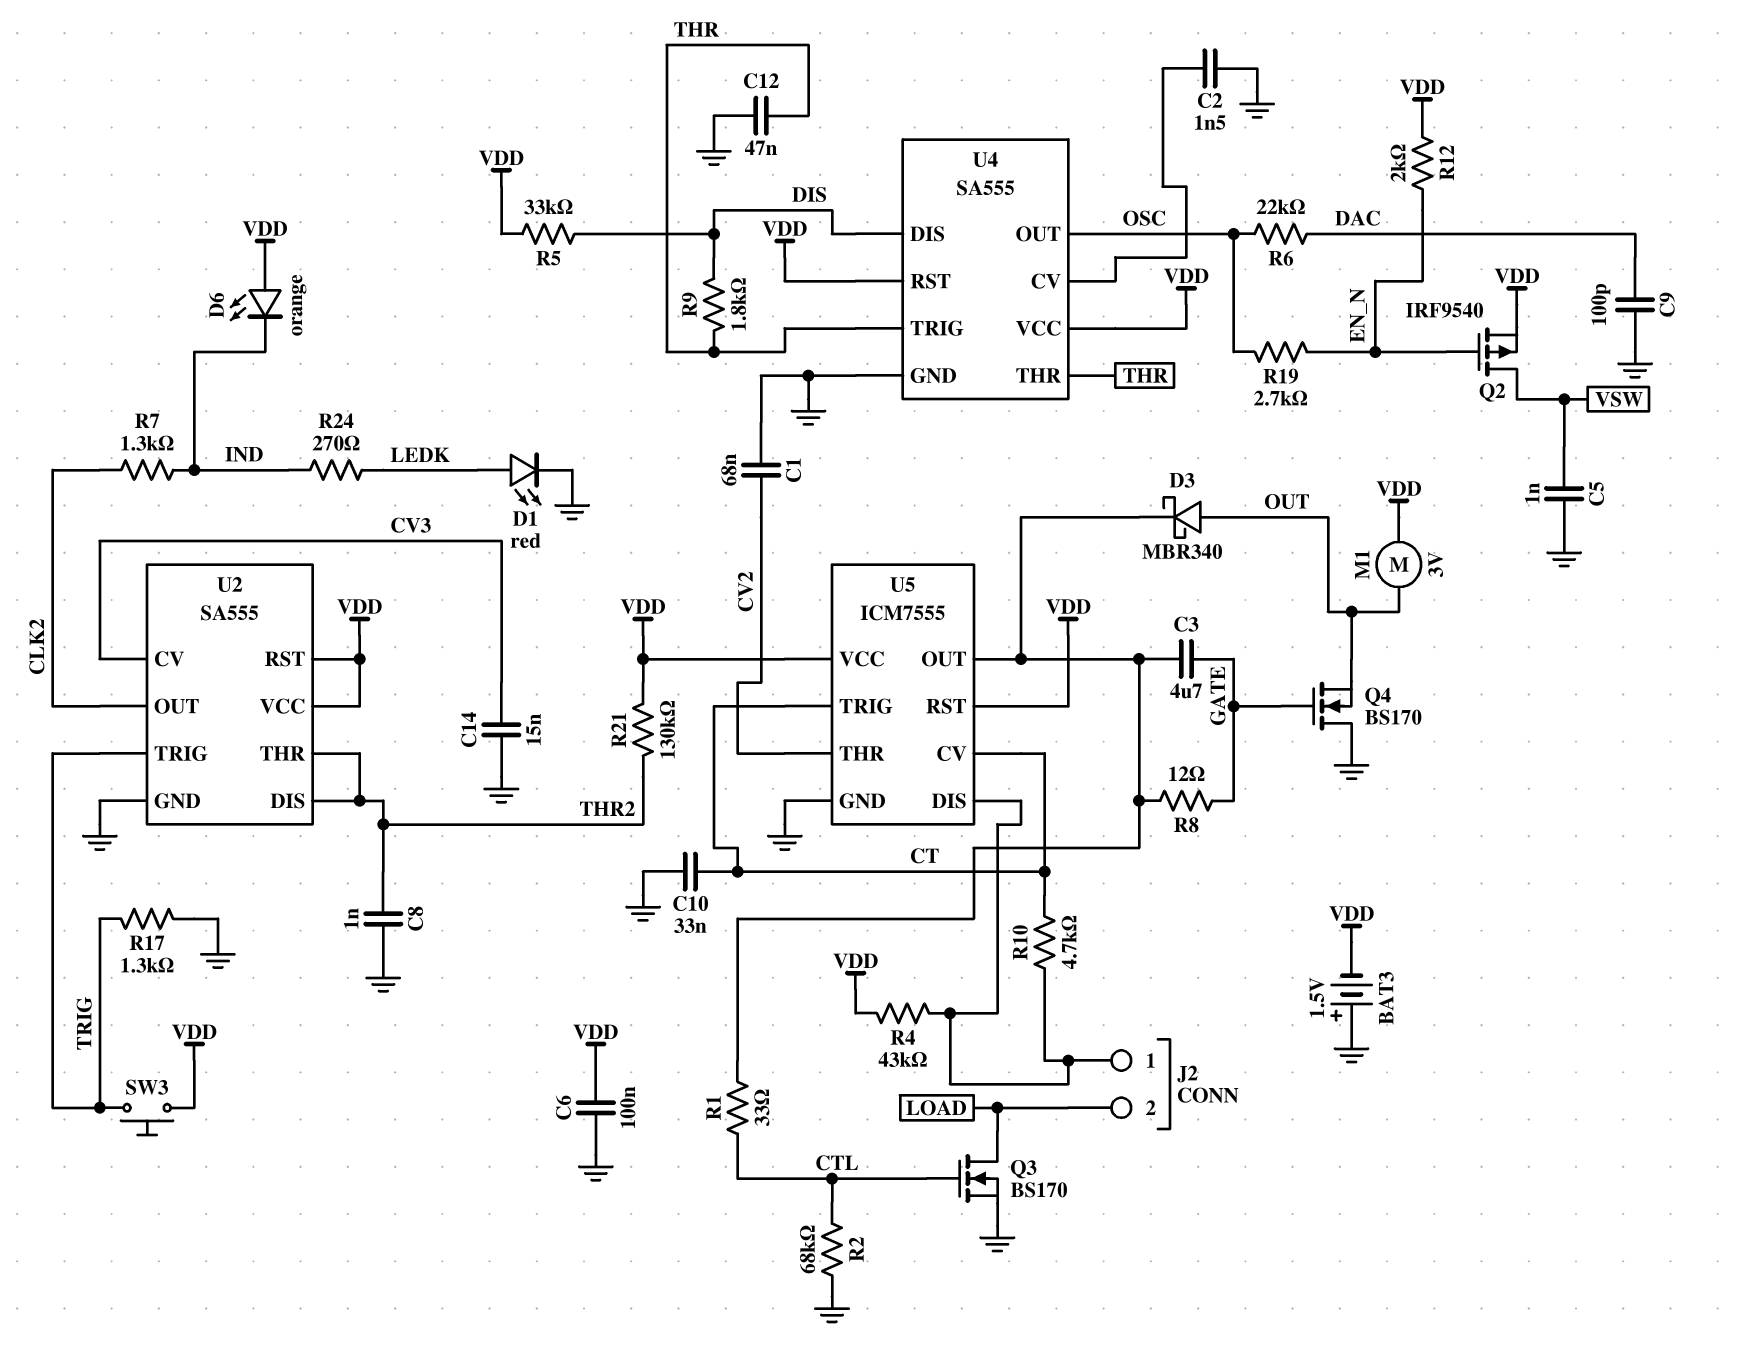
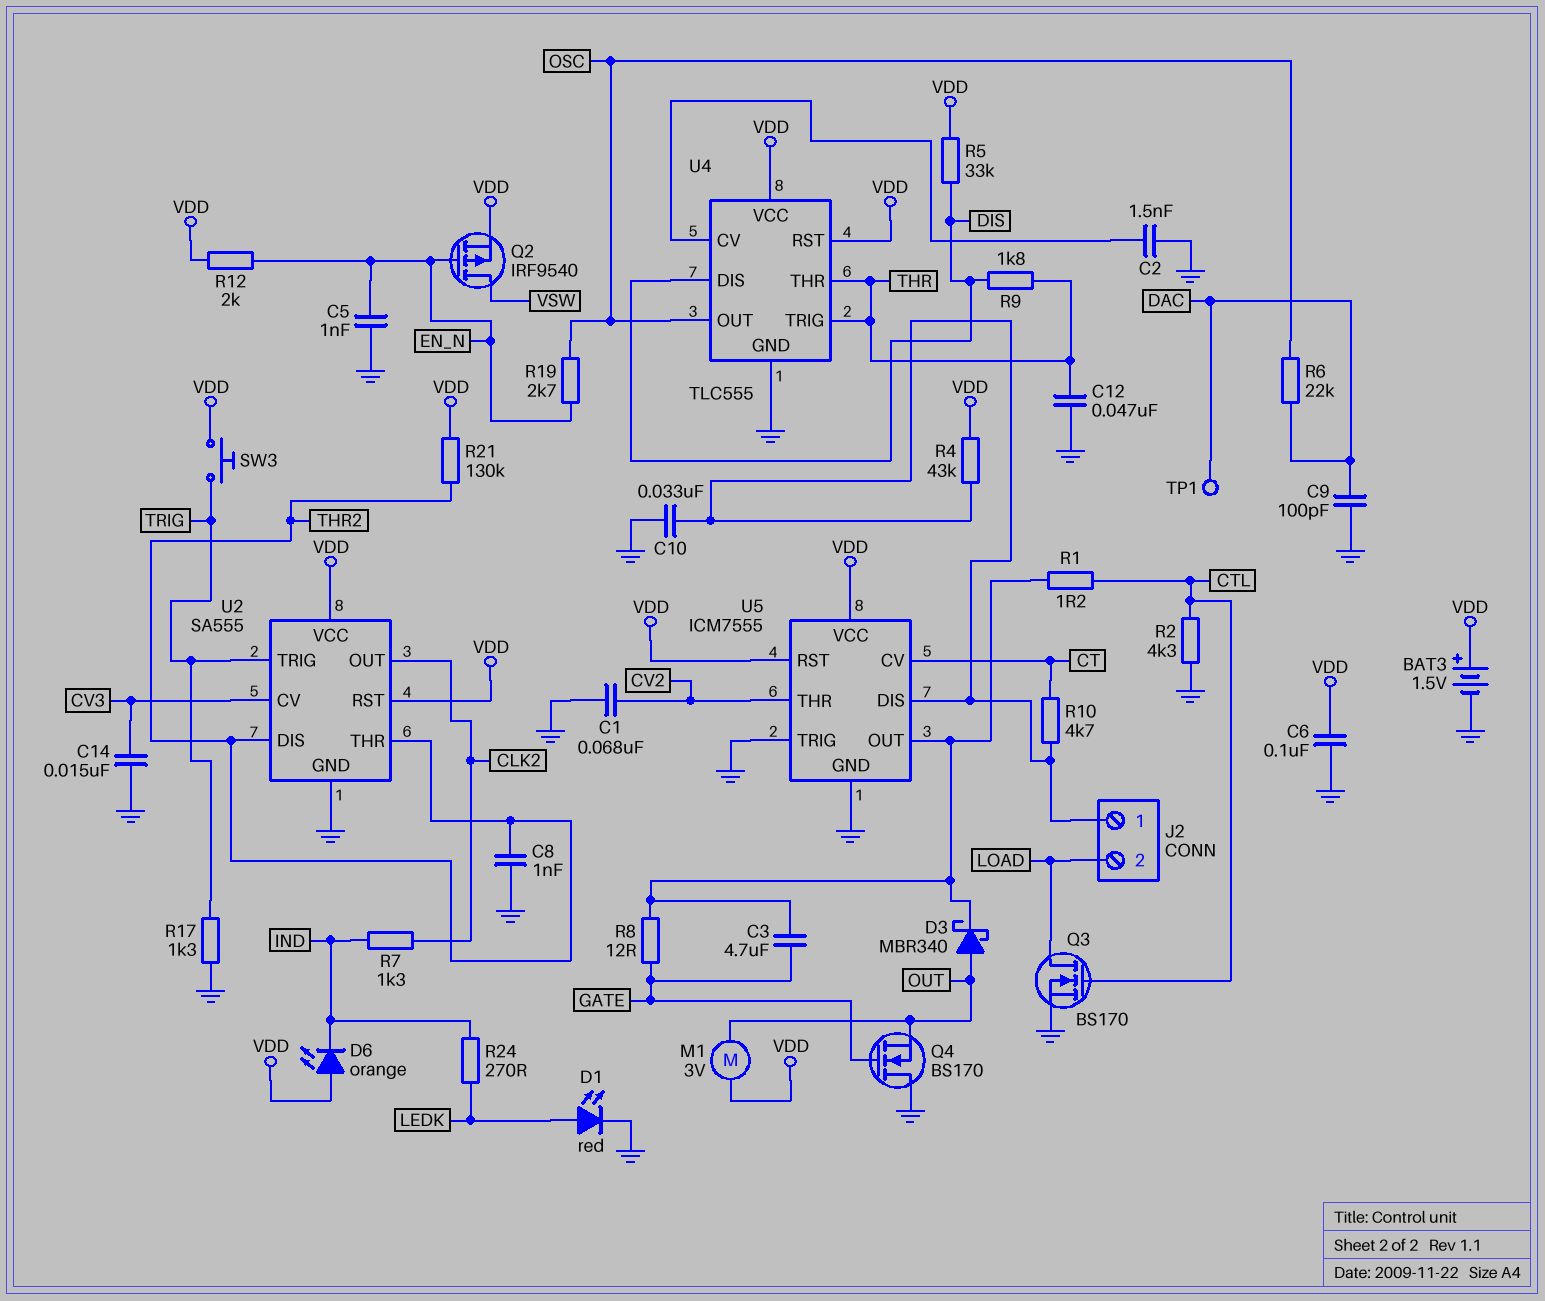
BAT3: 1.5V (plus GND, minus VDD) -> 1.5V (plus VDD, minus GND)
C5: 1nF (GND, VSW) -> 1nF (EN_N, GND)
C10: 33nF (CT, GND) -> 33nF (GND, J2/1)
R1: 33 (CTL, U5/OUT) -> 1.2 (CTL, U5/OUT)
R2: 68k (CTL, GND) -> 4.3k (CTL, GND)
TP1: none -> test point (DAC)
U4: SA555 -> TLC555
U5 pin TRIG: CT -> GND

